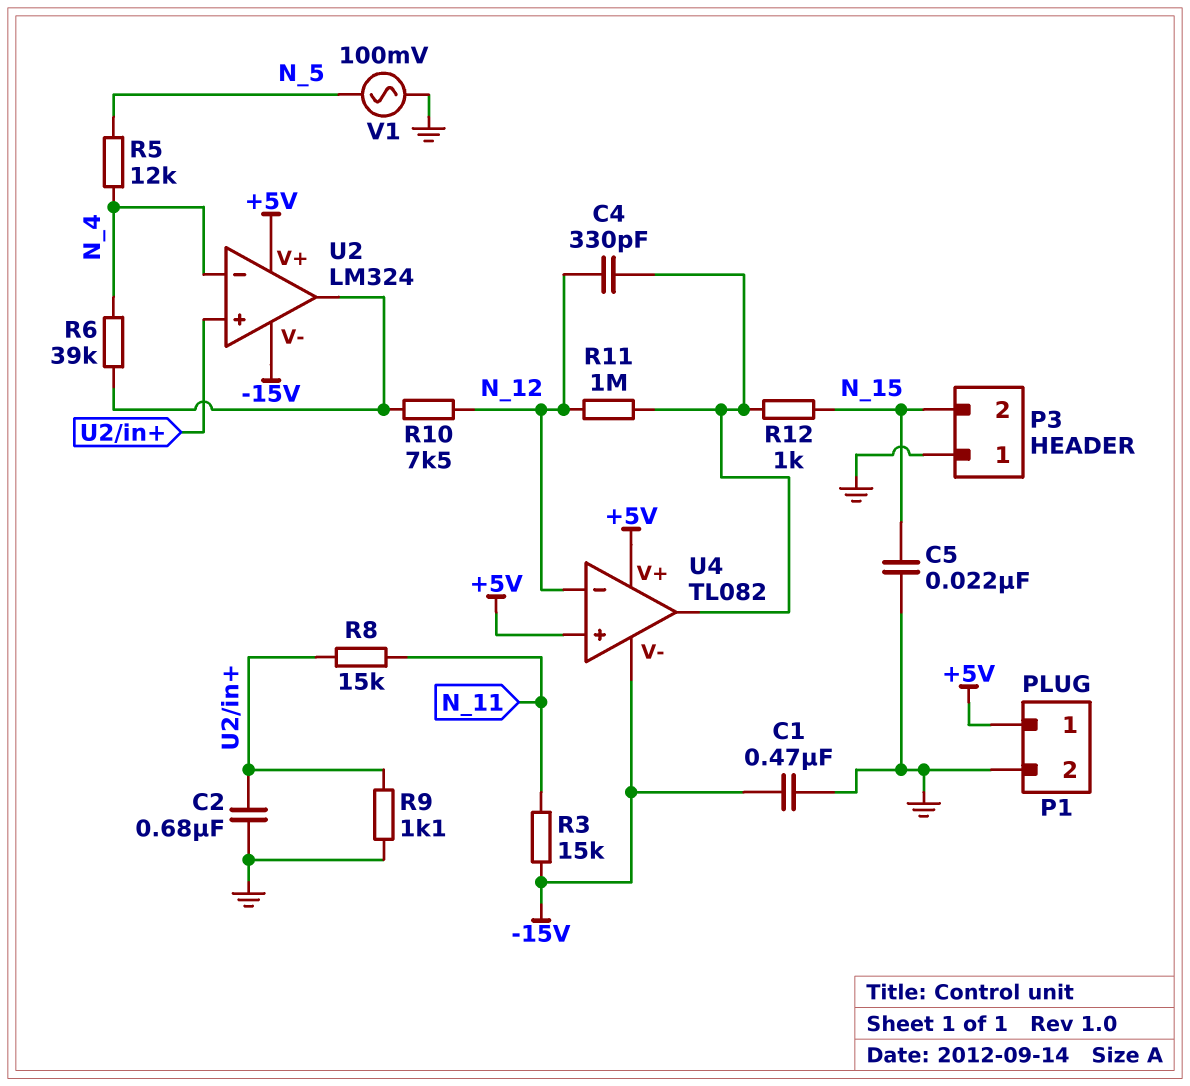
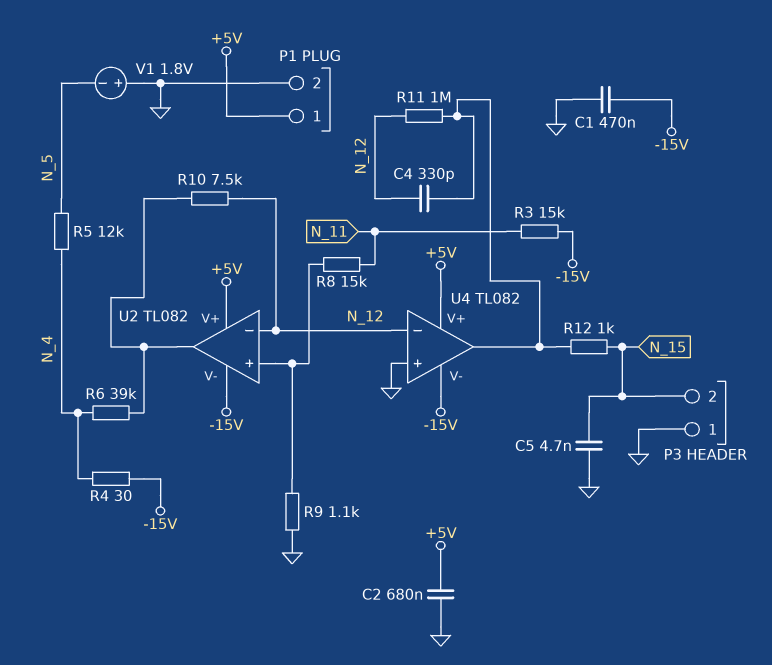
C2: 680nF (GND, U2/in+) -> 680nF (+5V, GND)
C5: 22nF (GND, N_15) -> 4.7nF (GND, N_15)
R4: none -> 30 (-15V, N_4)
U2: LM324 -> TL082
U2 pin in-: N_4 -> N_12
U4 pin in+: +5V -> GND
V1: AC 100mV (GND, N_5) -> 1.8V (plus GND, minus N_5)

